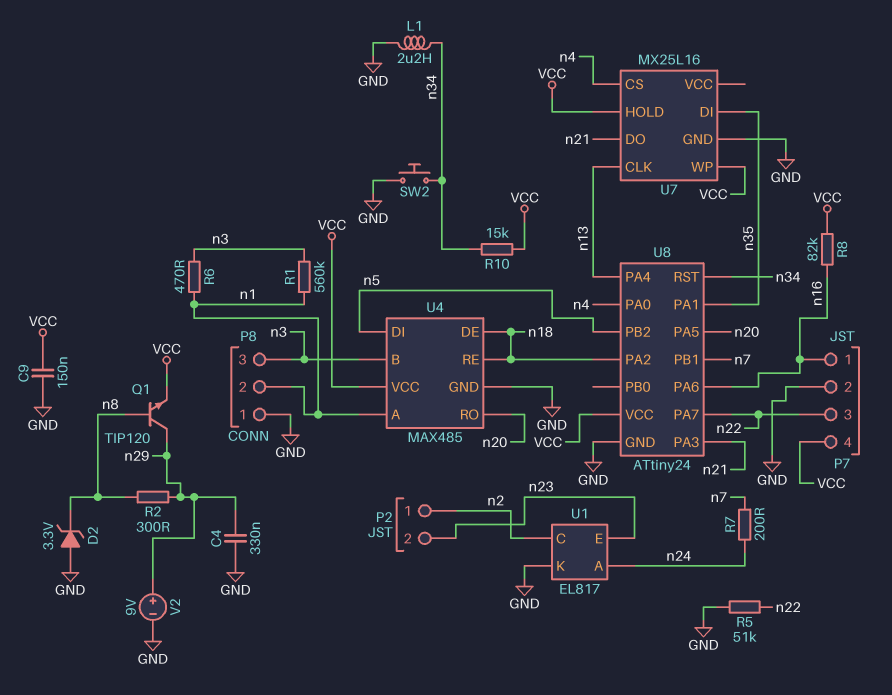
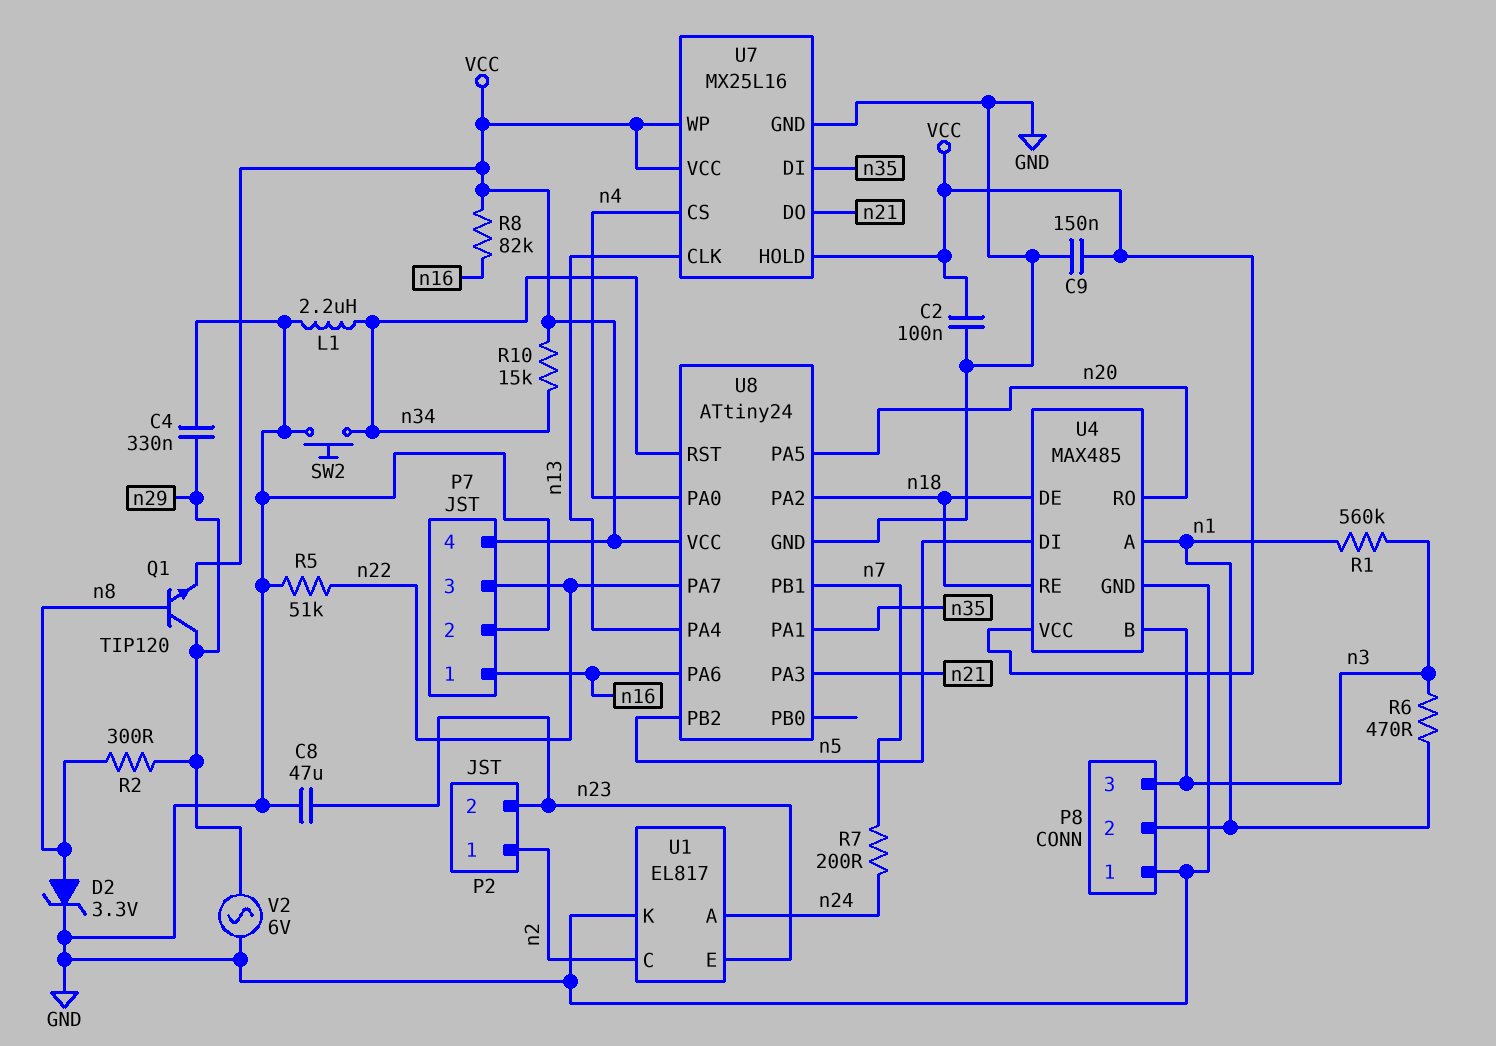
C2: none -> 100nF (GND, VCC)
C8: none -> 47uF (GND, n23)
D2: zener 3.3V (A GND, K n8) -> zener 3.3V (A n8, K GND)
U7 pin VCC: none -> VCC
V2: 9V (plus n29, minus GND) -> AC 6V (GND, n29)

